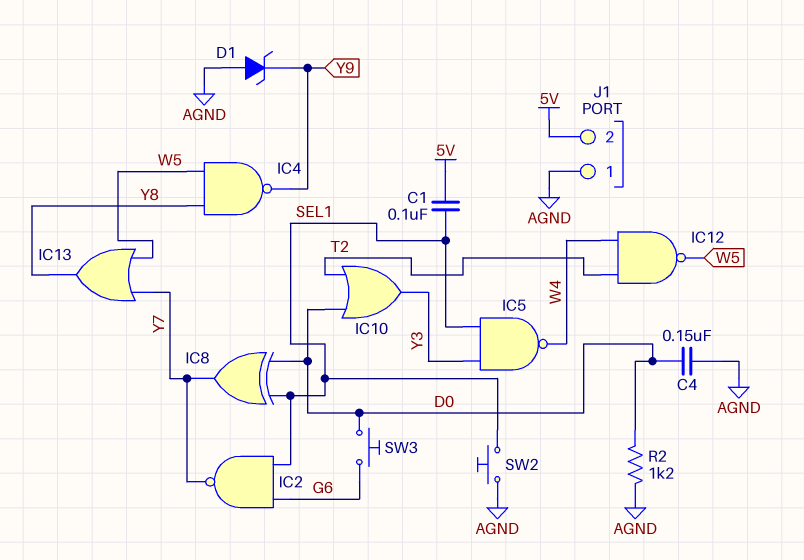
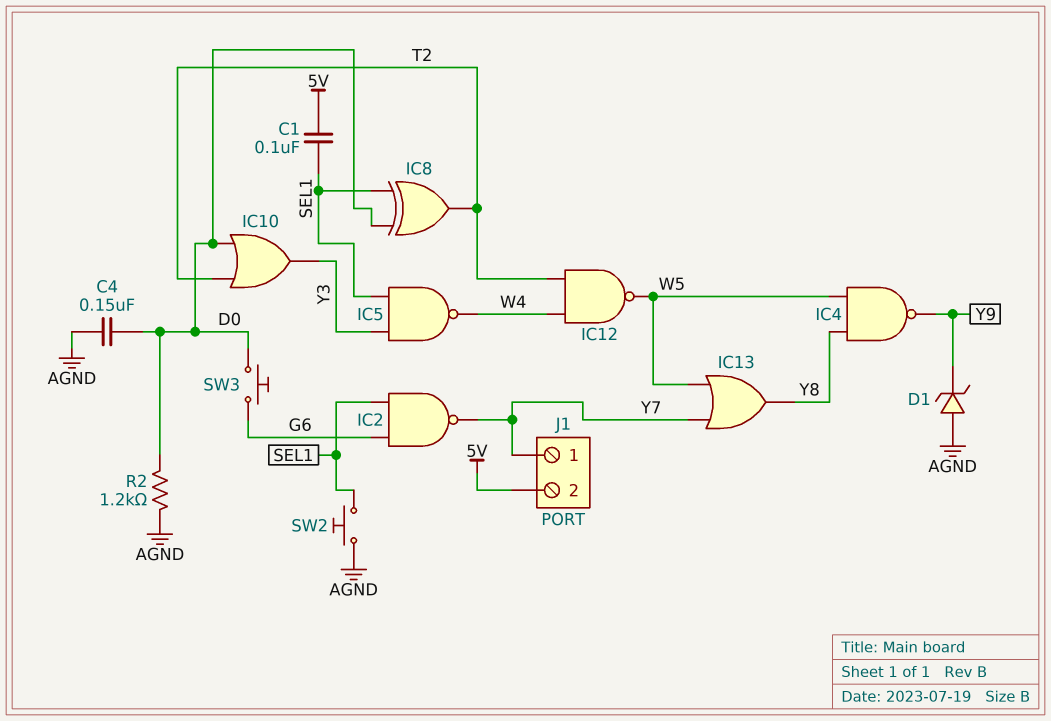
IC8: XOR (in D0, in SEL1, out Y7) -> XOR (in D0, in SEL1, out T2)
J1 pin 1: AGND -> Y7

